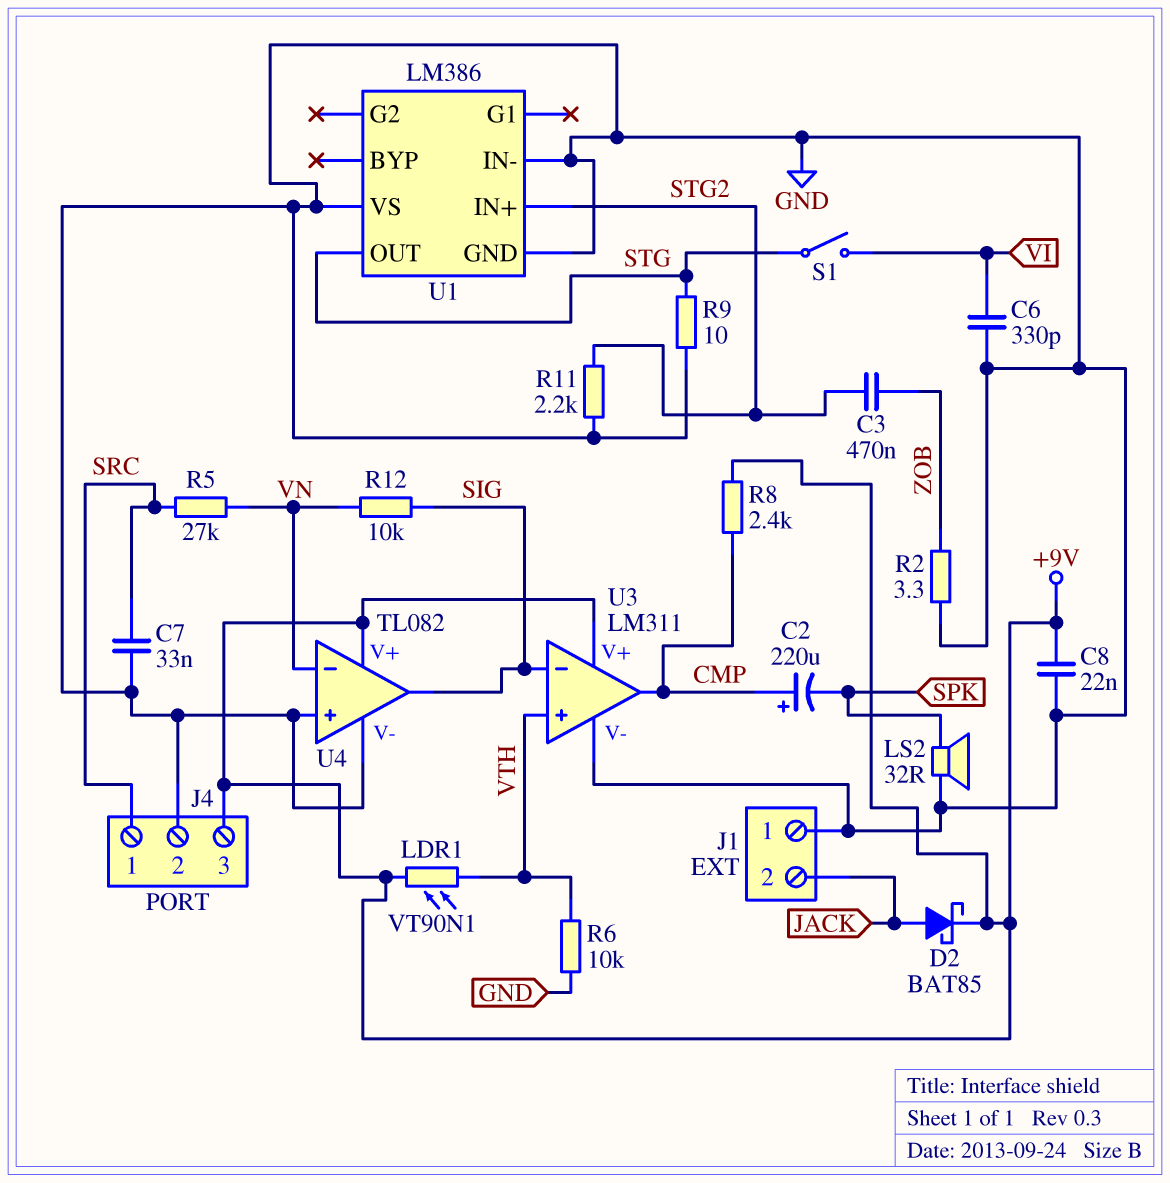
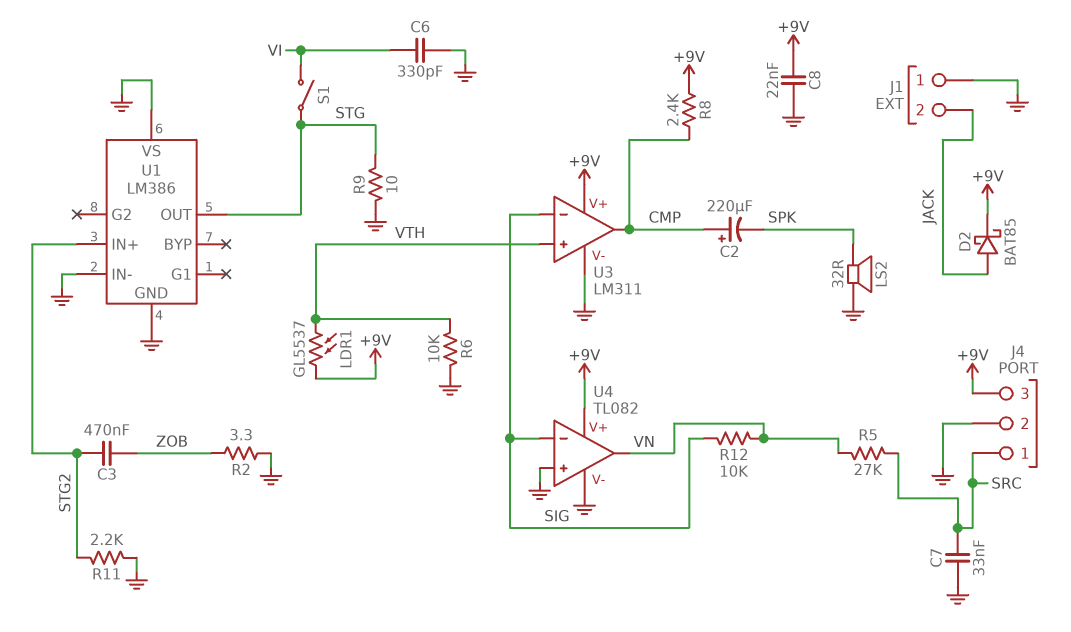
LDR1: VT90N1 (+9V, VTH) -> GL5537 (+9V, VTH)
U4 pin in-: VN -> SIG
U4 pin out: SIG -> VN

